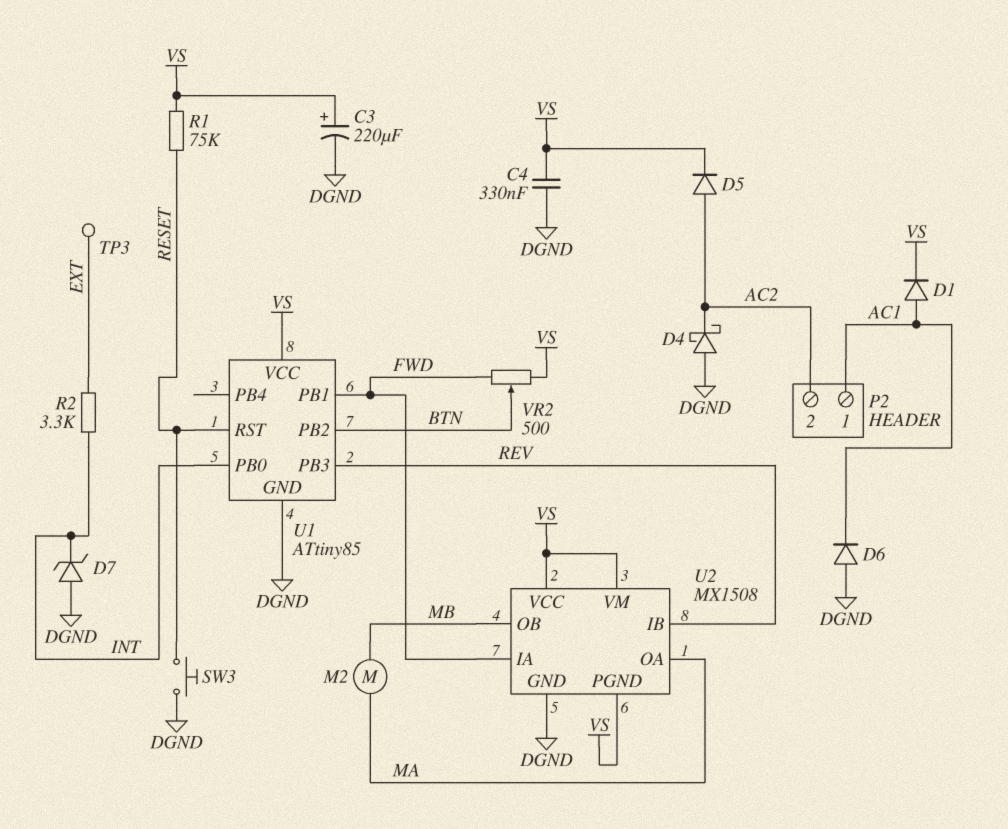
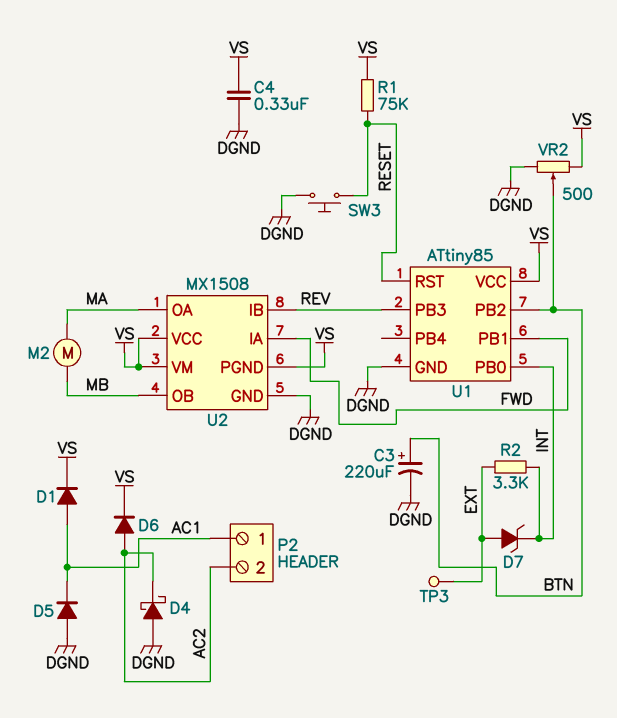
C3: 220uF (plus VS, minus DGND) -> 220uF (plus BTN, minus DGND)
D5: diode (A AC2, K VS) -> diode (A DGND, K AC1)
D6: diode (A DGND, K AC1) -> diode (A AC2, K VS)
D7: zener (A DGND, K INT) -> zener (A EXT, K INT)
VR2: 500 (FWD, VS, wiper BTN) -> 500 (DGND, VS, wiper BTN)

